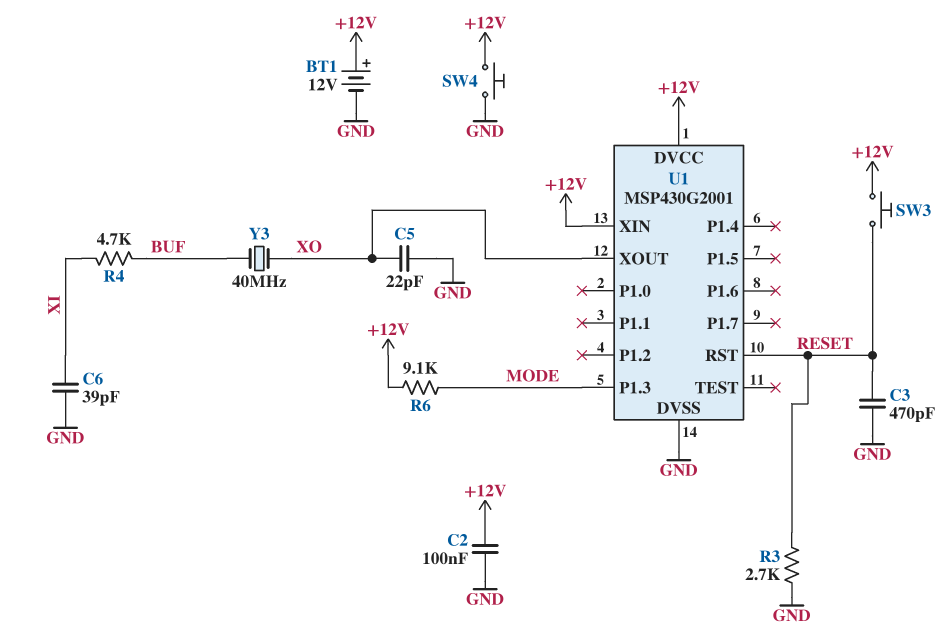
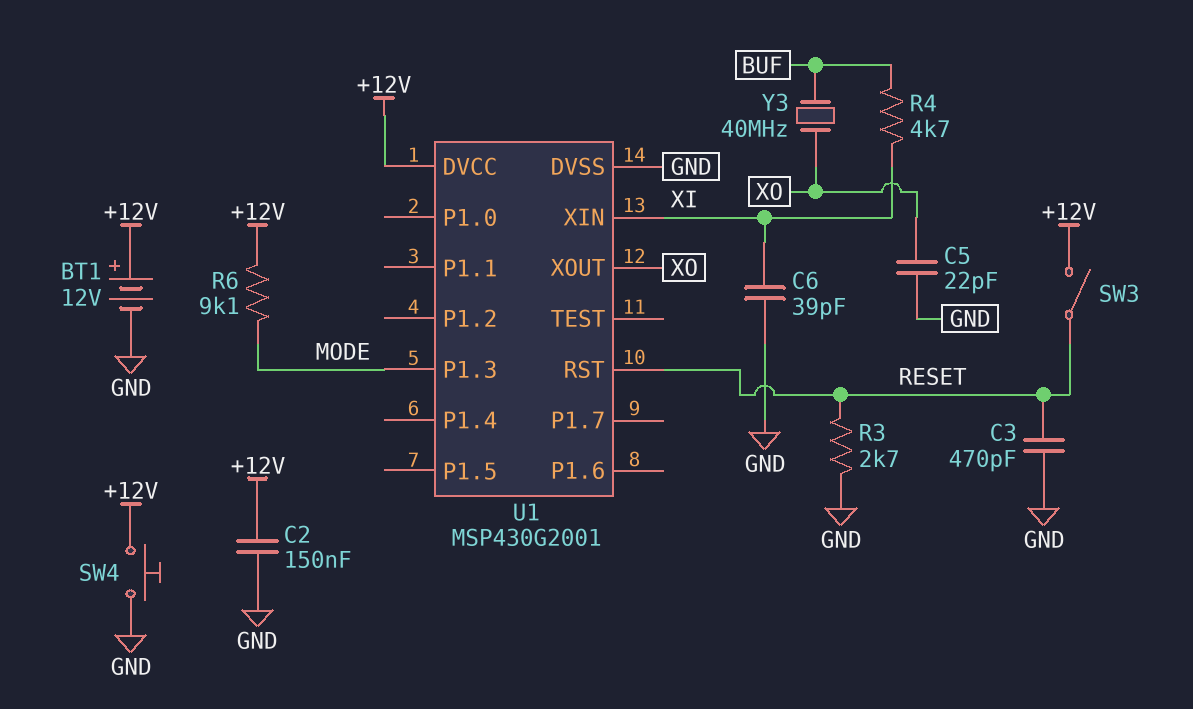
C2: 100nF (+12V, GND) -> 150nF (+12V, GND)
SW3: button (+12V, RESET) -> switch (+12V, RESET)
U1 pin XIN: +12V -> XI

